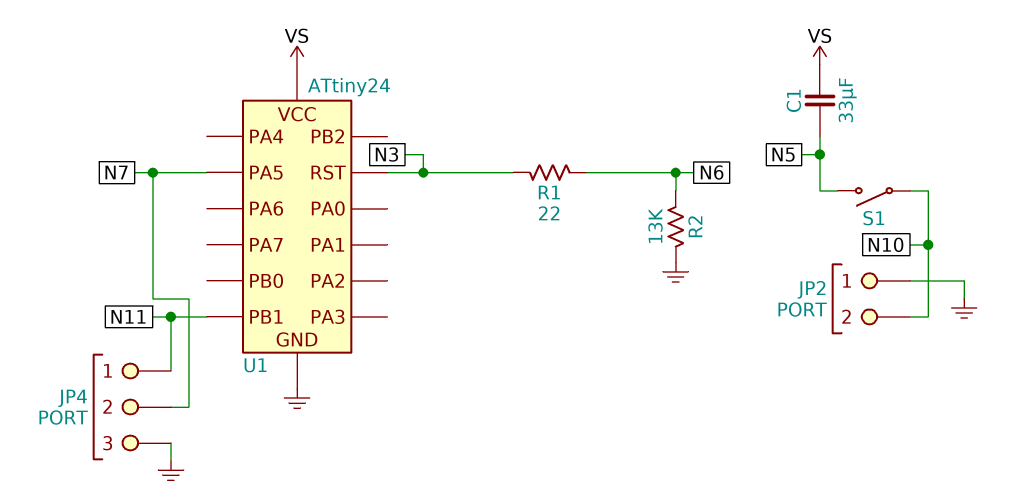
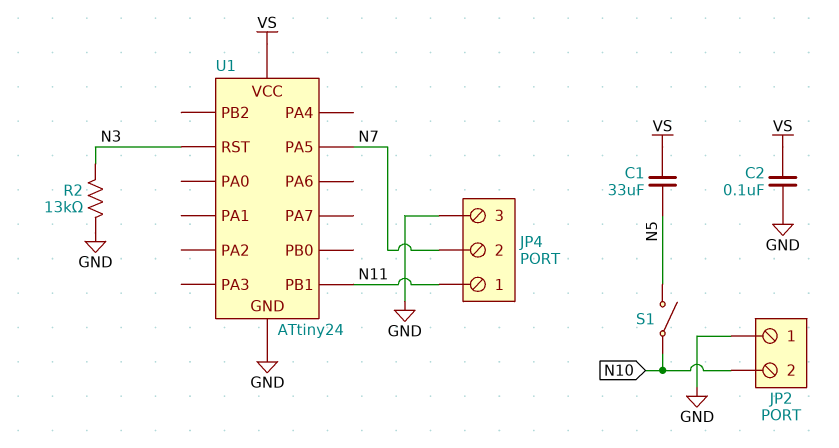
C2: none -> 100nF (GND, VS)
R1: 22 (N3, N6) -> none
R2: 13k (GND, N6) -> 13k (GND, N3)

